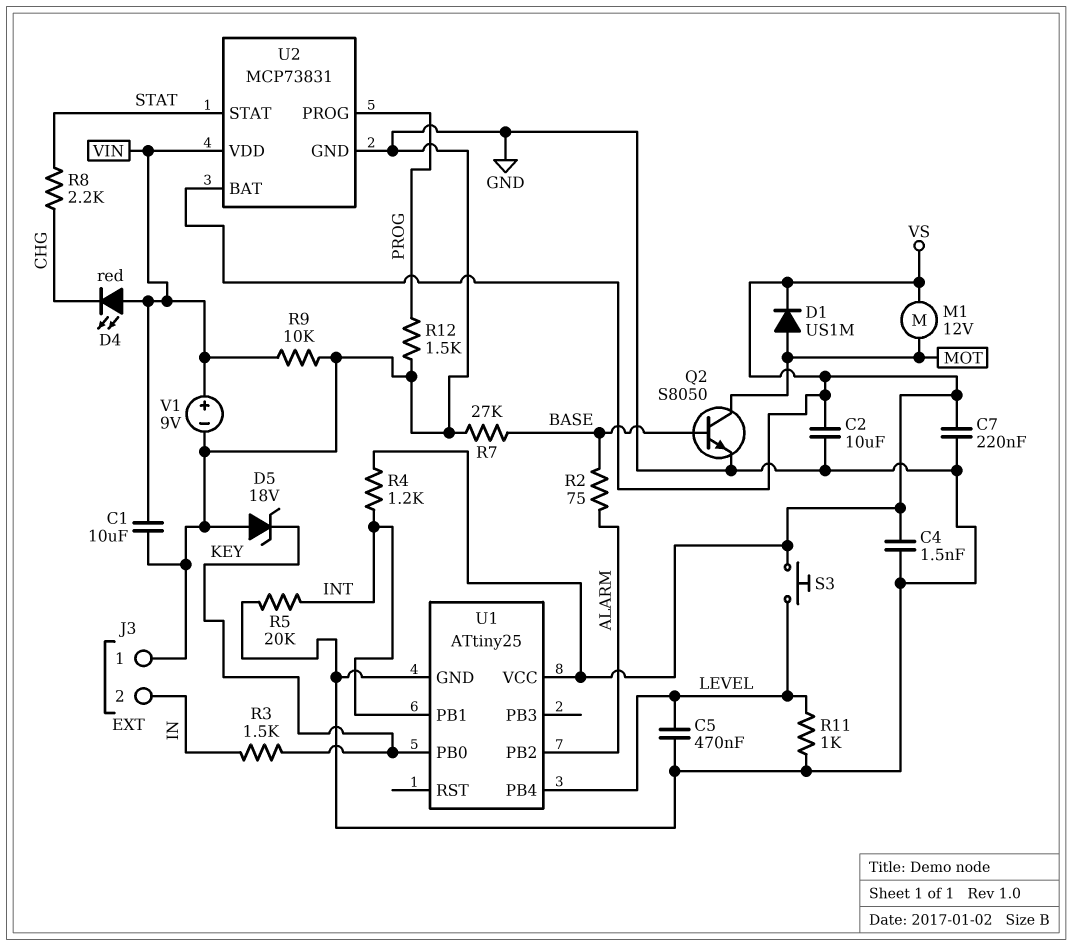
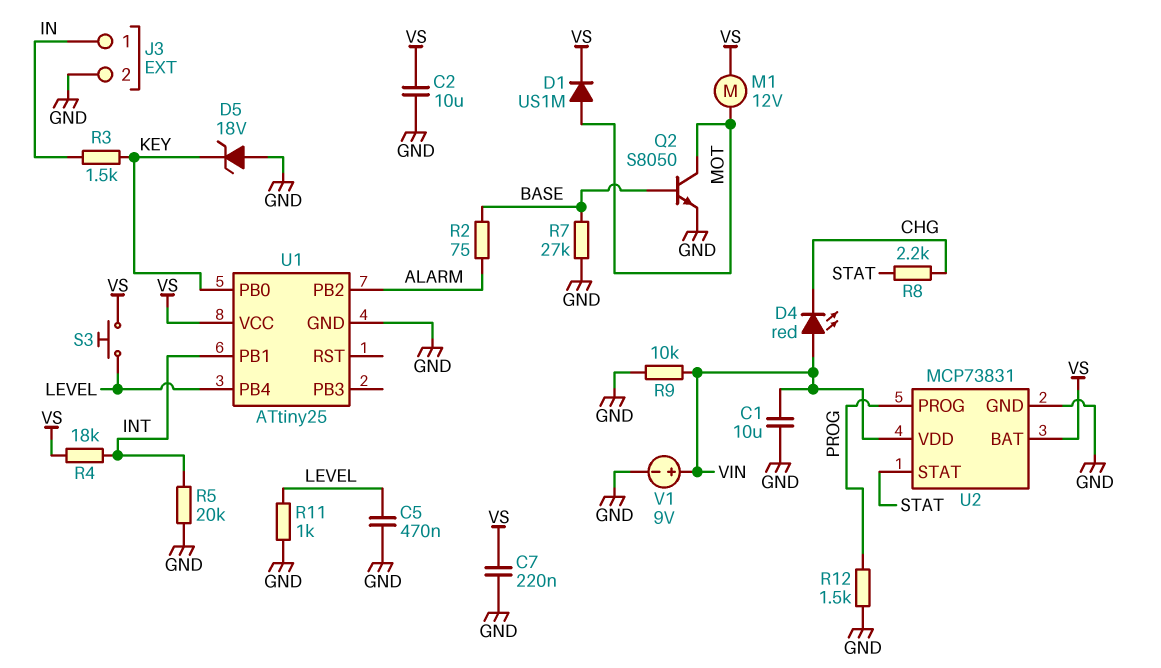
C4: 1.5nF (GND, VS) -> none
J3 pin 1: GND -> IN
J3 pin 2: IN -> GND
R4: 1.2k (INT, VS) -> 18k (INT, VS)

